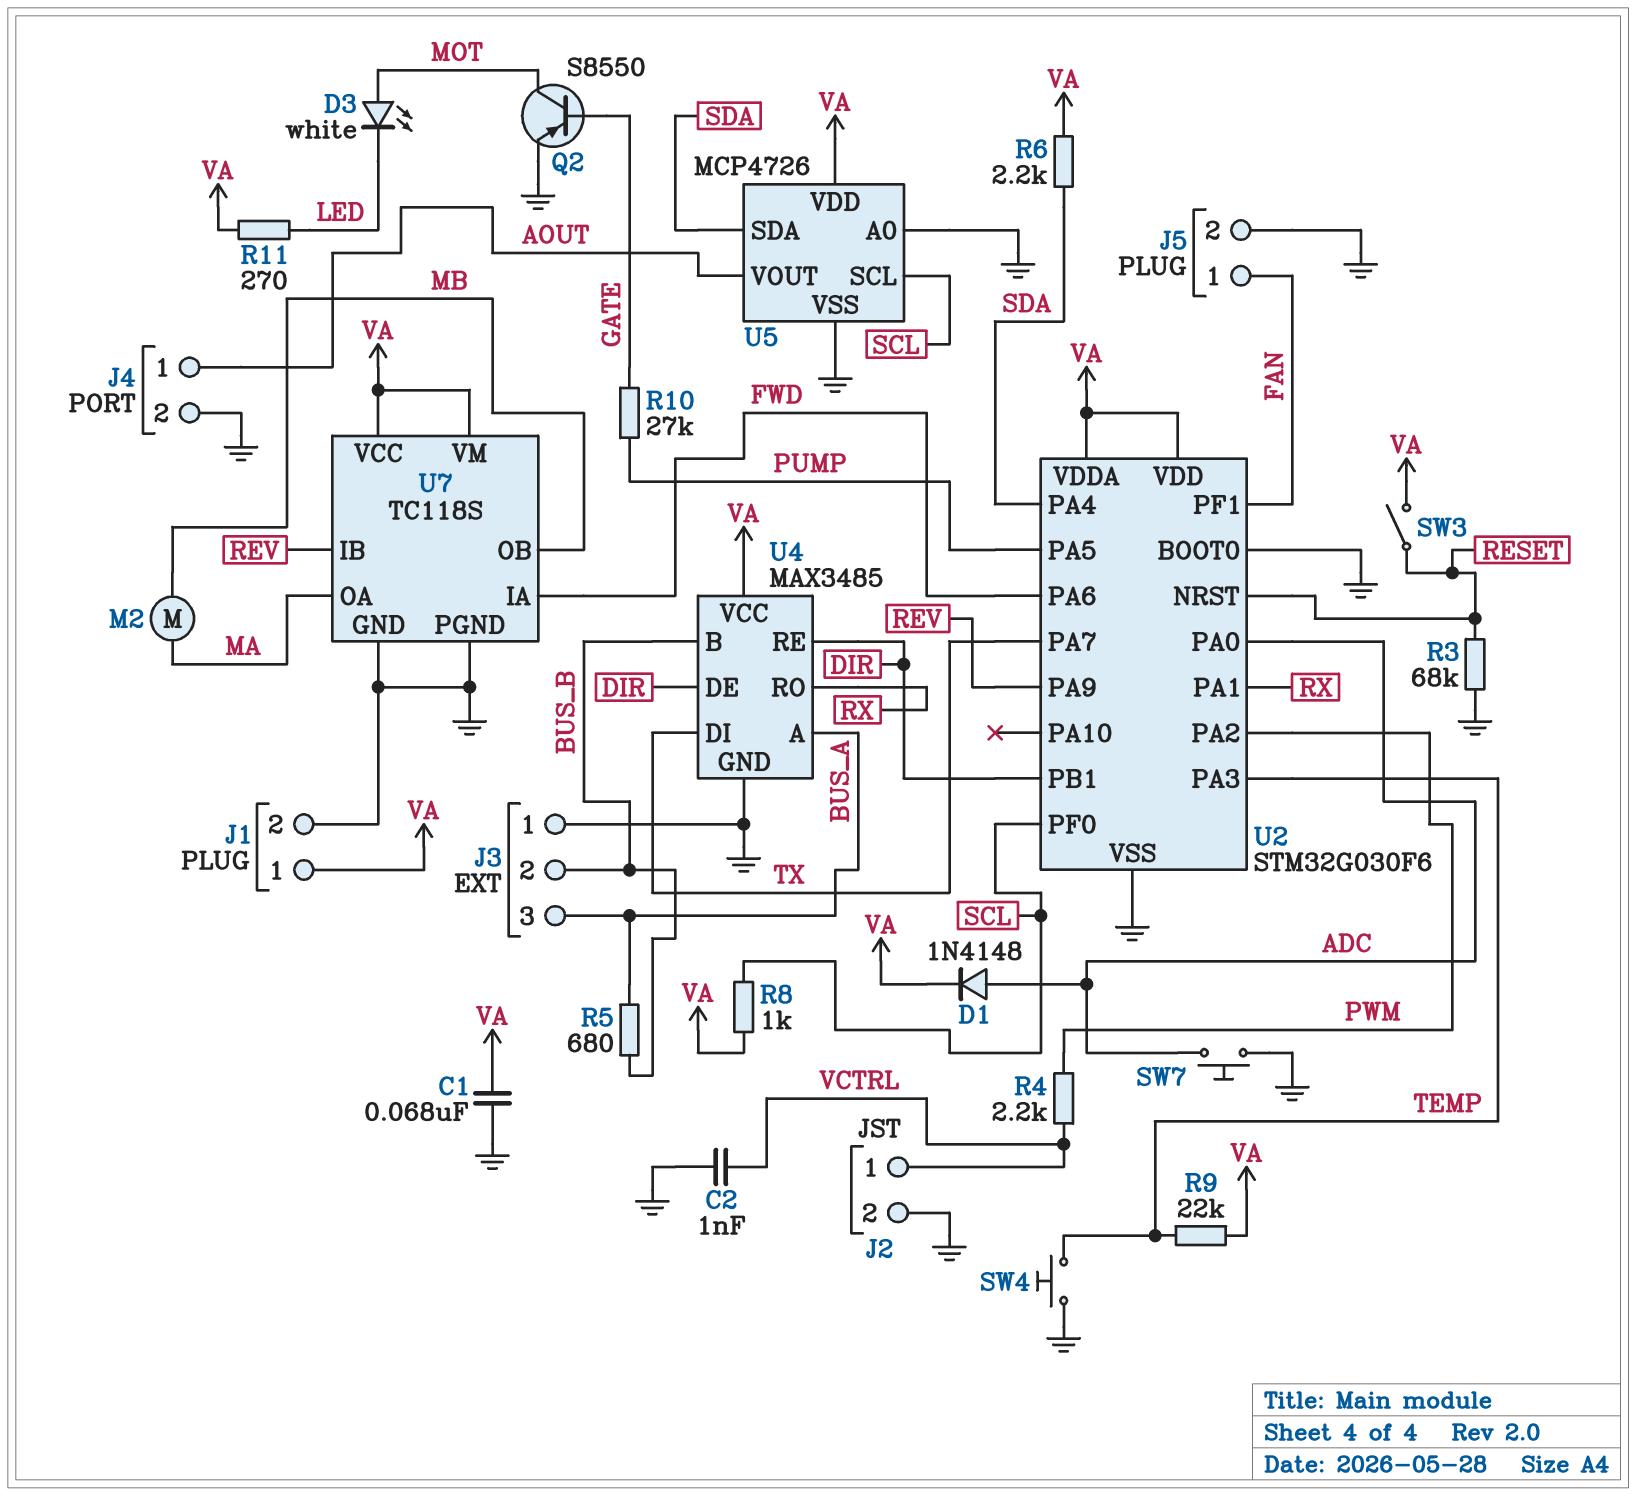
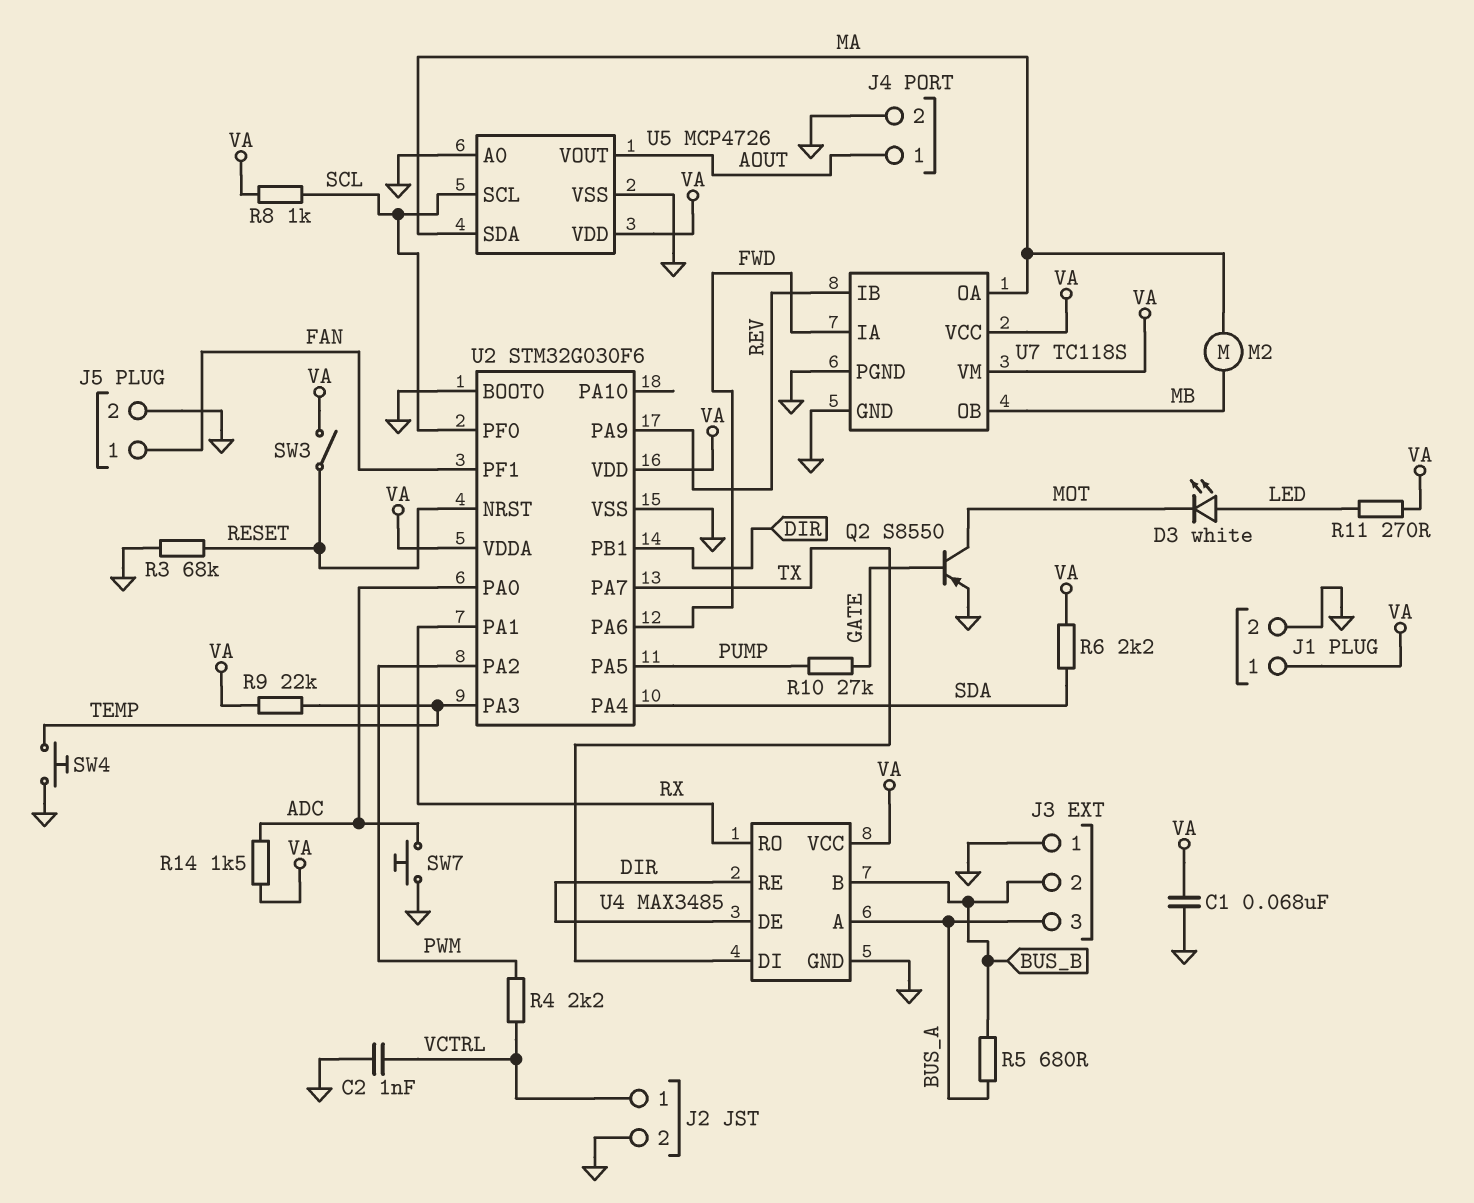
D1: diode 1N4148 (A ADC, K VA) -> none
D3: LED white (A MOT, K LED) -> LED white (A LED, K MOT)
R14: none -> 1.5k (ADC, VA)
U5 pin SDA: SDA -> MA

